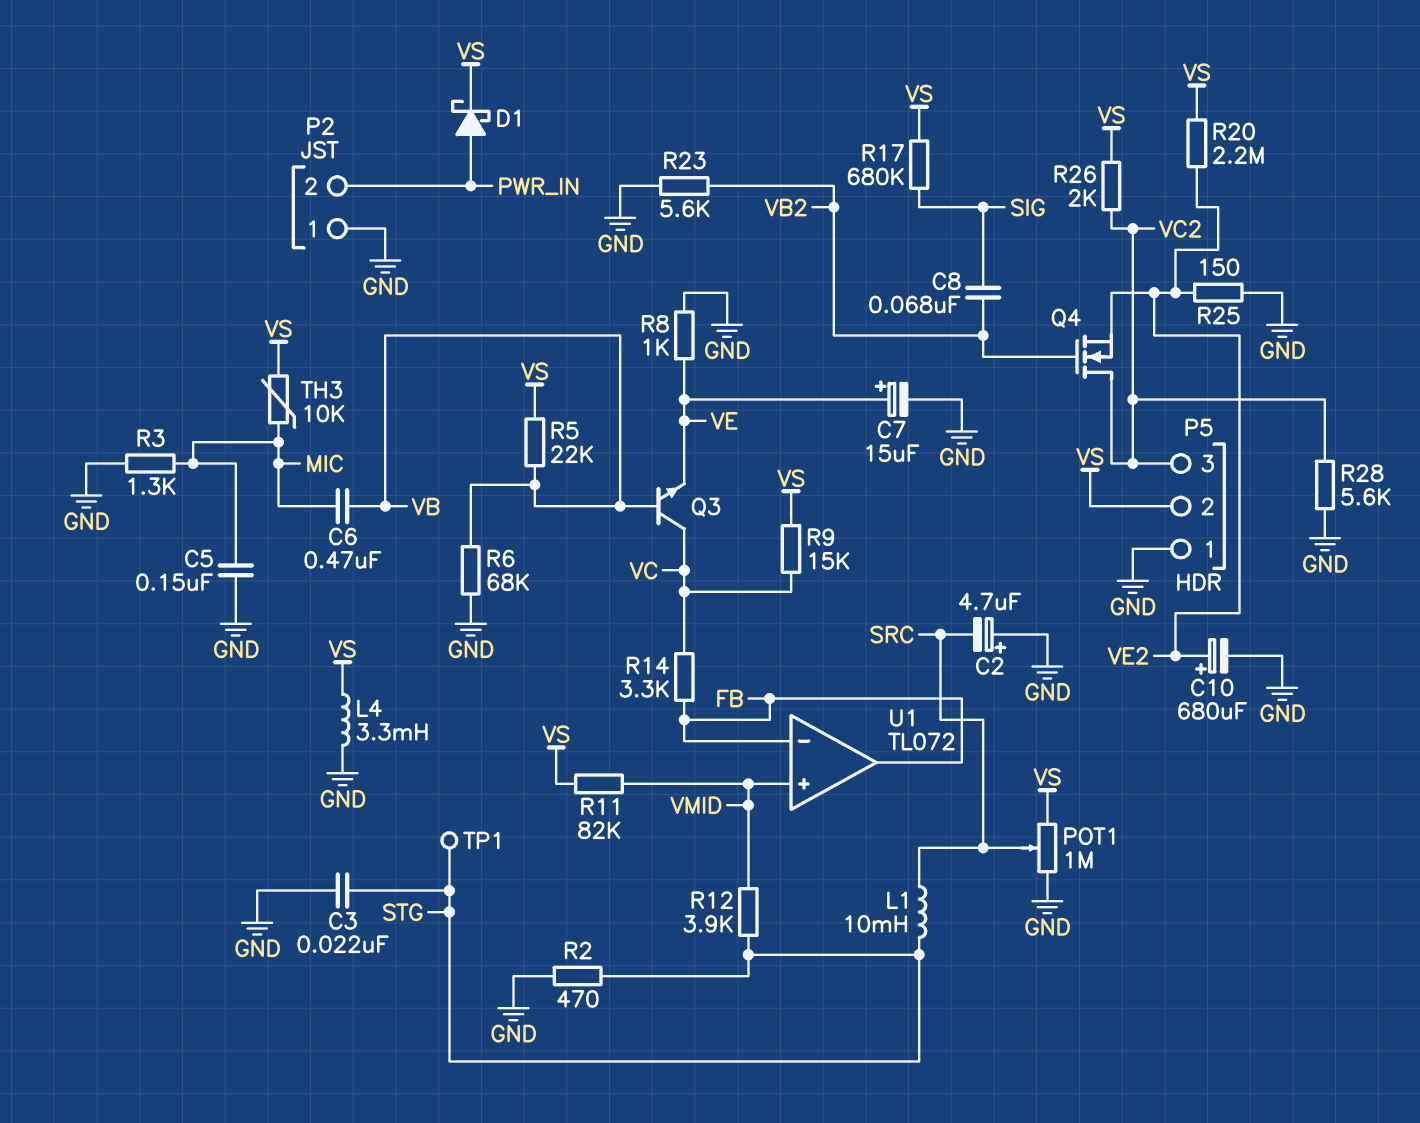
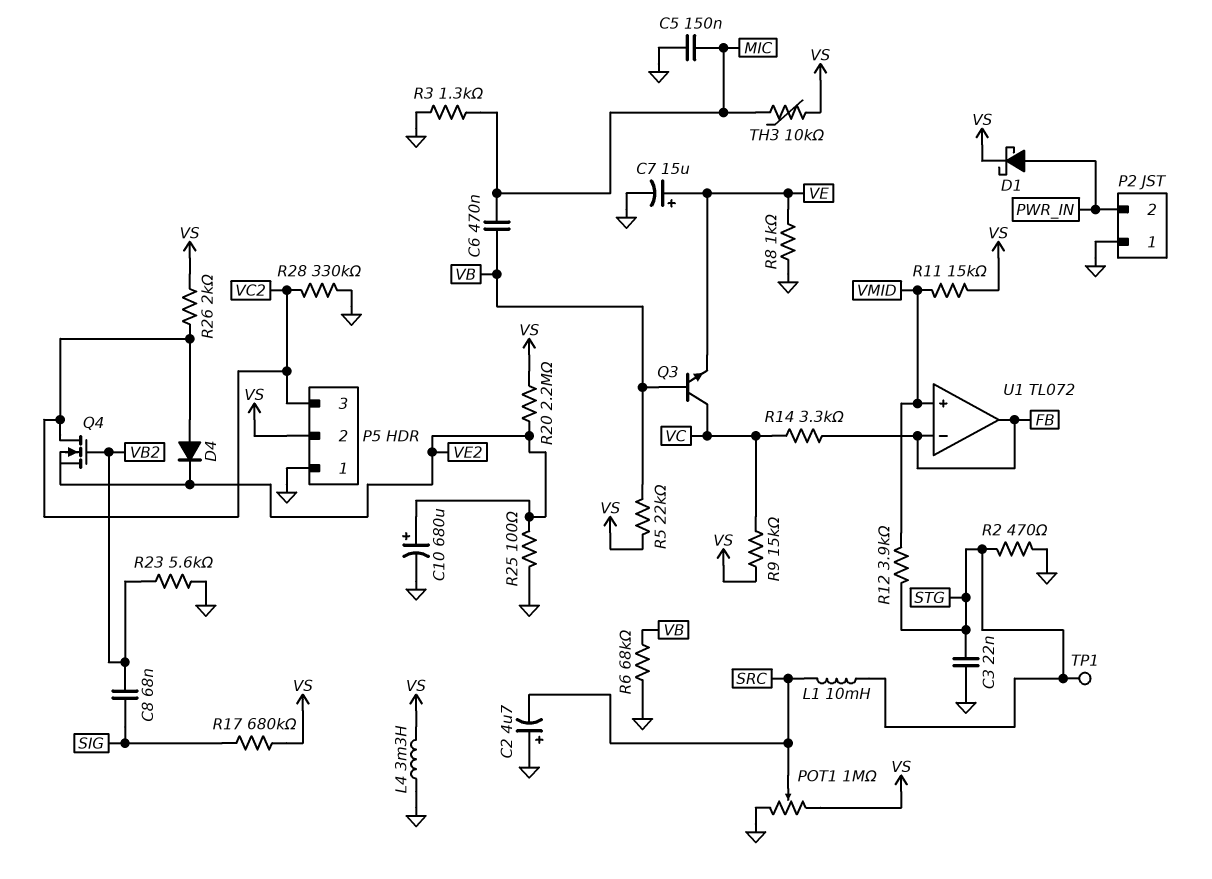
D4: none -> diode (A VC2, K VE2)
R11: 82k (VMID, VS) -> 15k (VMID, VS)
R25: 150 (GND, VE2) -> 100 (GND, VE2)
R28: 5.6k (GND, VC2) -> 330k (GND, VC2)

